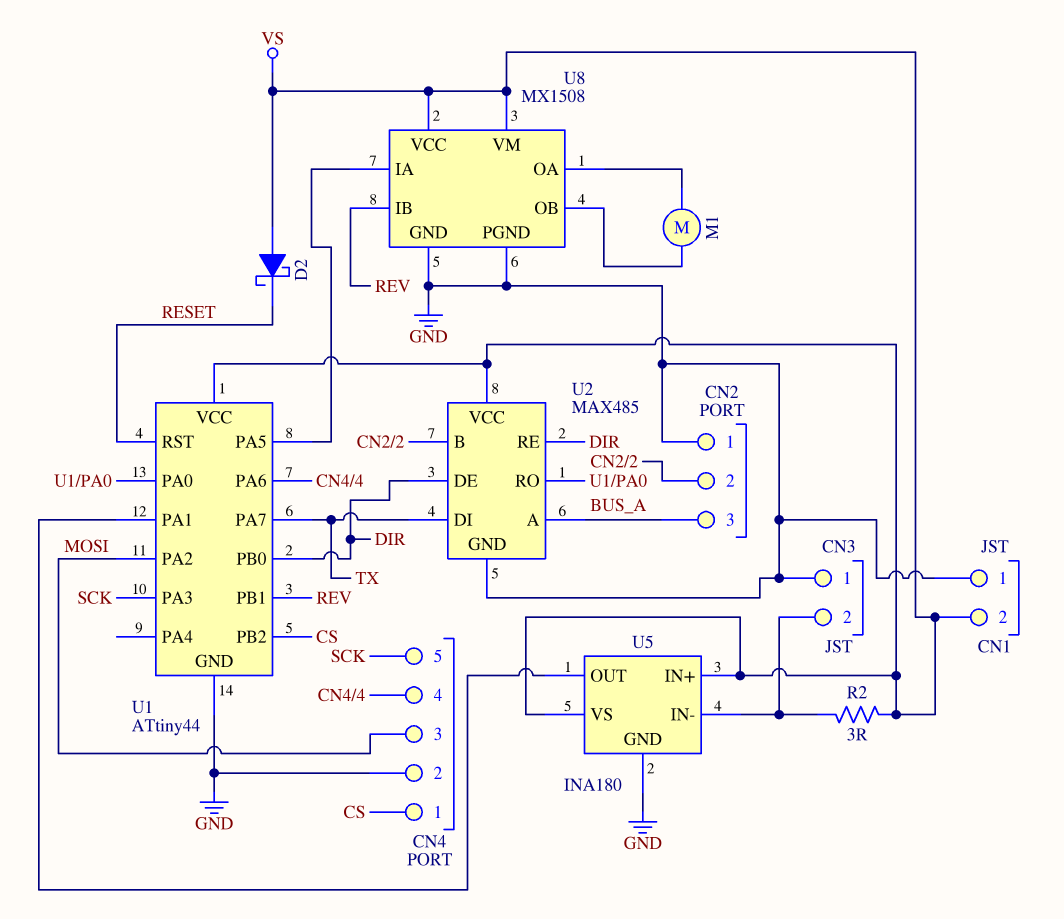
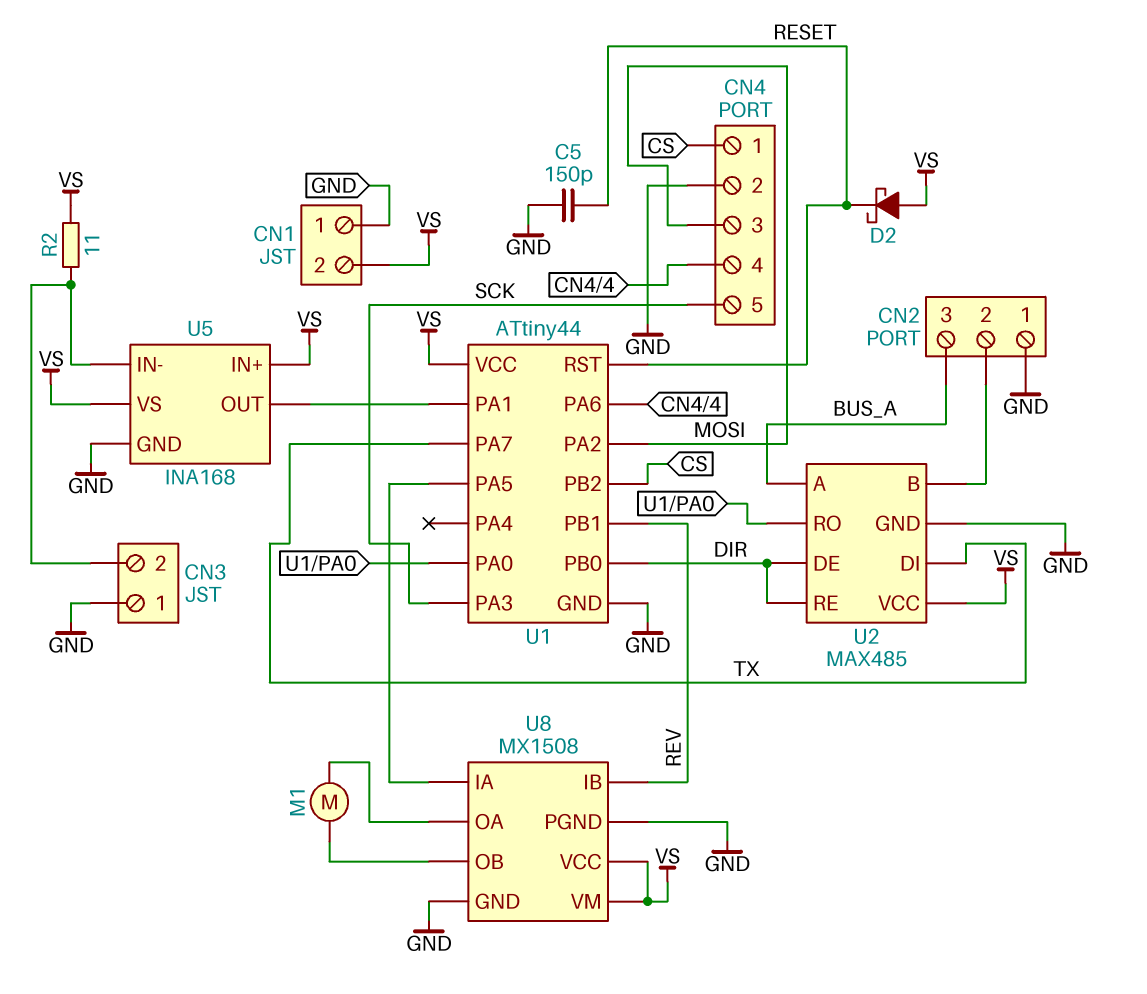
C5: none -> 150pF (GND, RESET)
R2: 3 (CN3/2, VS) -> 11 (CN3/2, VS)
U5: INA180 -> INA168

